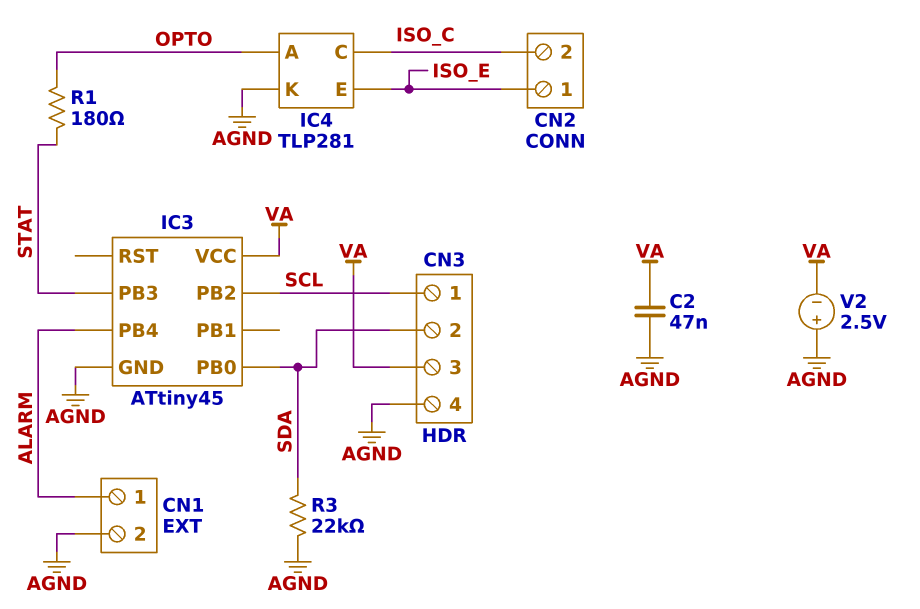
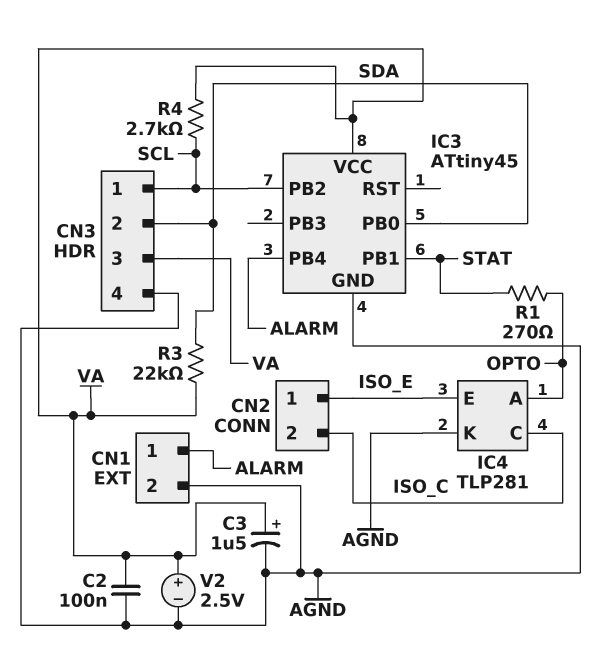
C2: 47nF (AGND, VA) -> 100nF (AGND, VA)
C3: none -> 1.5uF (plus VA, minus AGND)
IC3 pin PB1: none -> STAT
IC3 pin PB3: STAT -> none
R1: 180 (OPTO, STAT) -> 270 (OPTO, STAT)
R3: 22k (AGND, SDA) -> 22k (SDA, VA)
R4: none -> 2.7k (SCL, VA)
V2: 2.5V (plus AGND, minus VA) -> 2.5V (plus VA, minus AGND)

